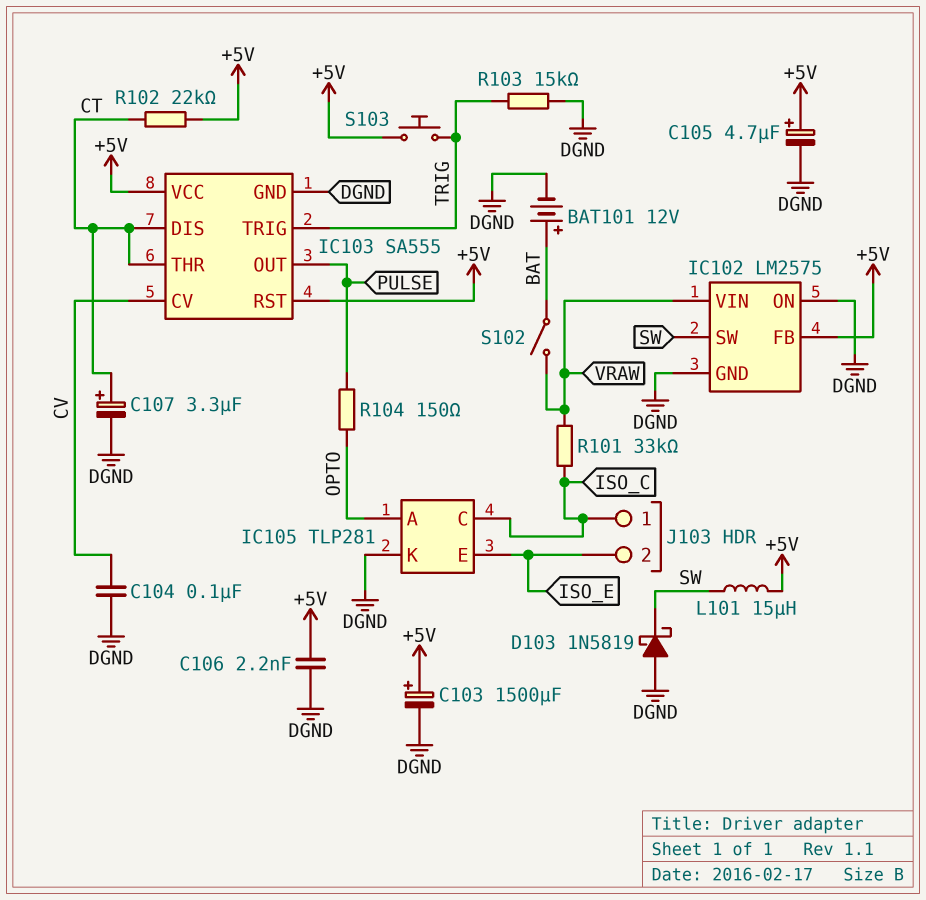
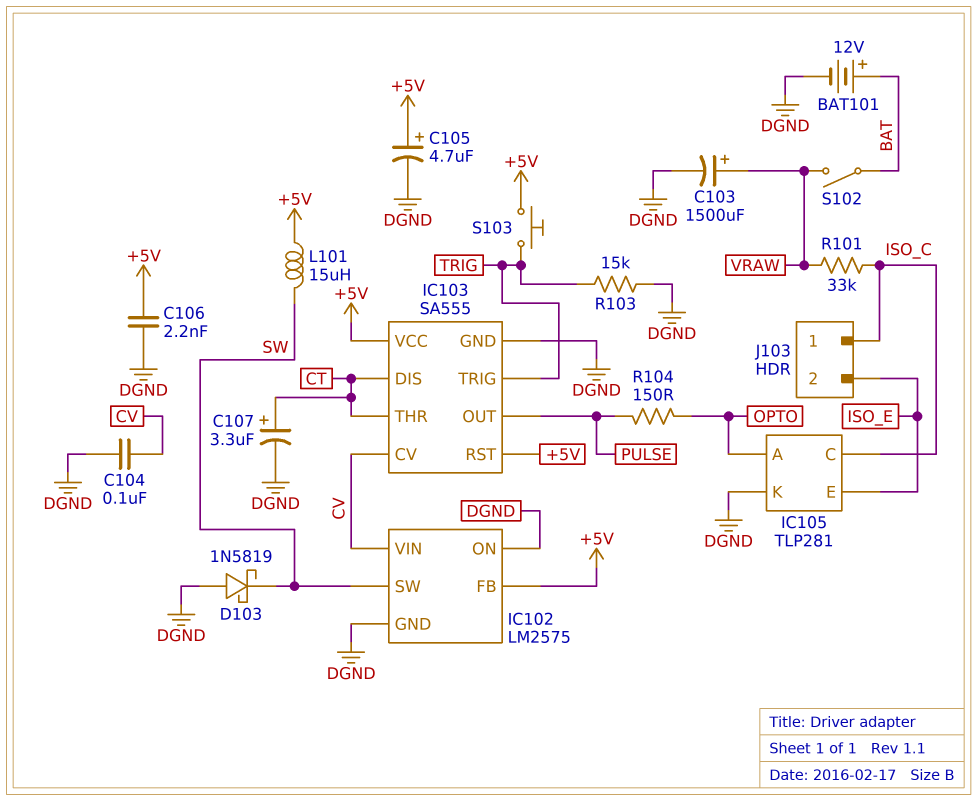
C103: 1500uF (plus +5V, minus DGND) -> 1500uF (plus VRAW, minus DGND)
IC102 pin VIN: VRAW -> CV
R102: 22k (+5V, CT) -> none

